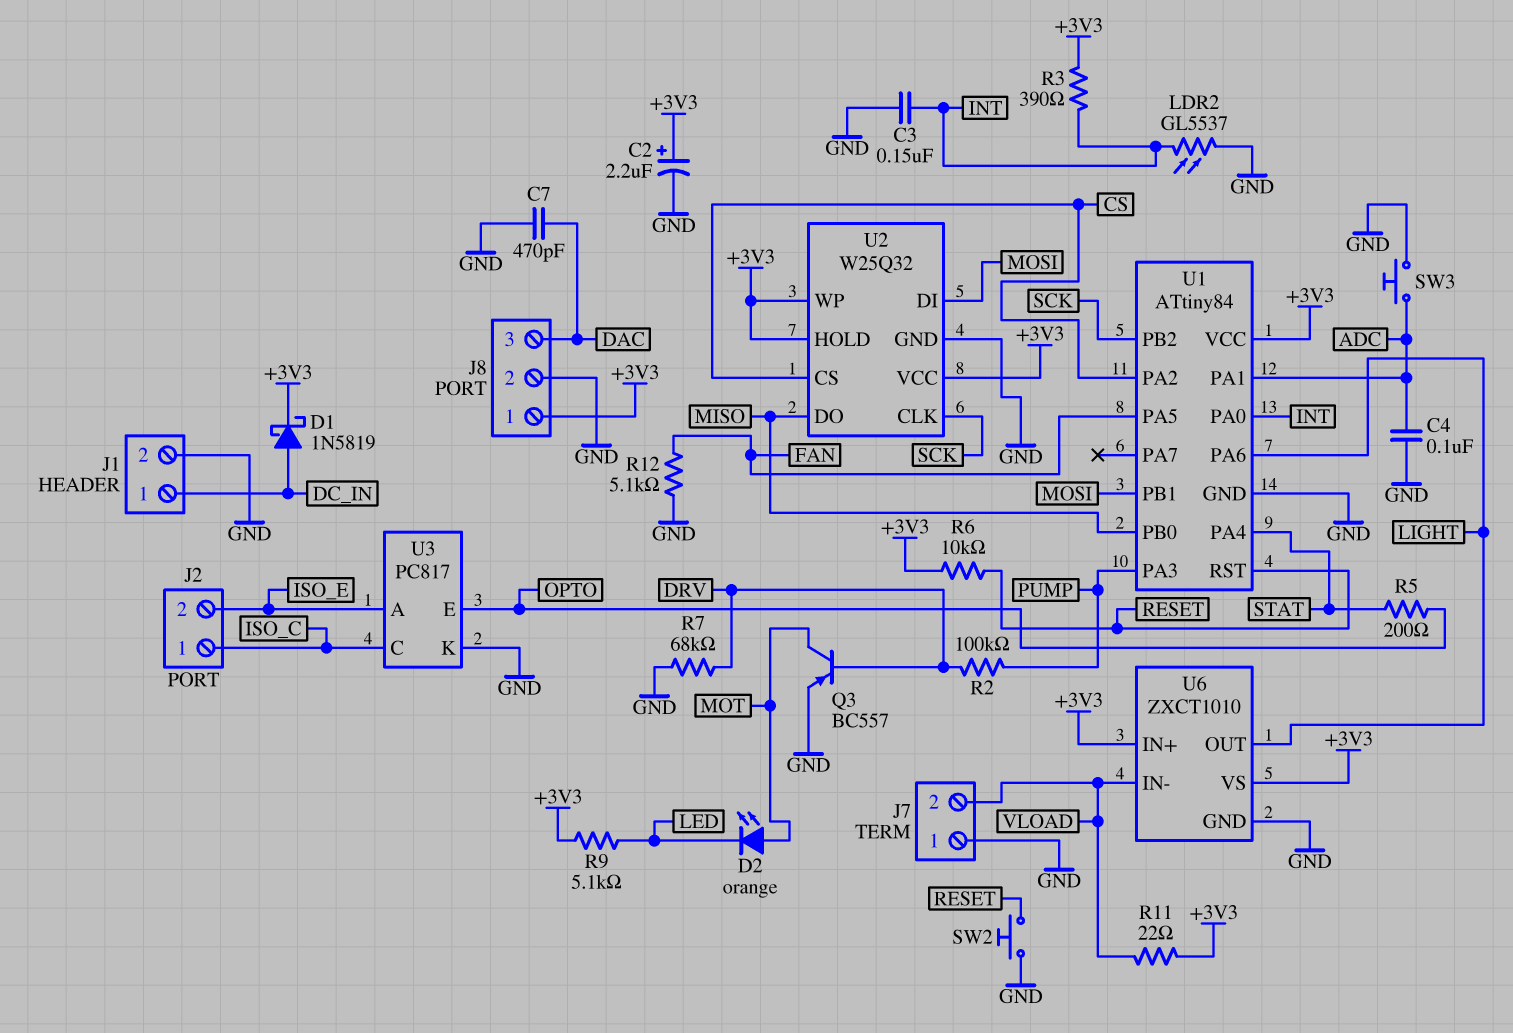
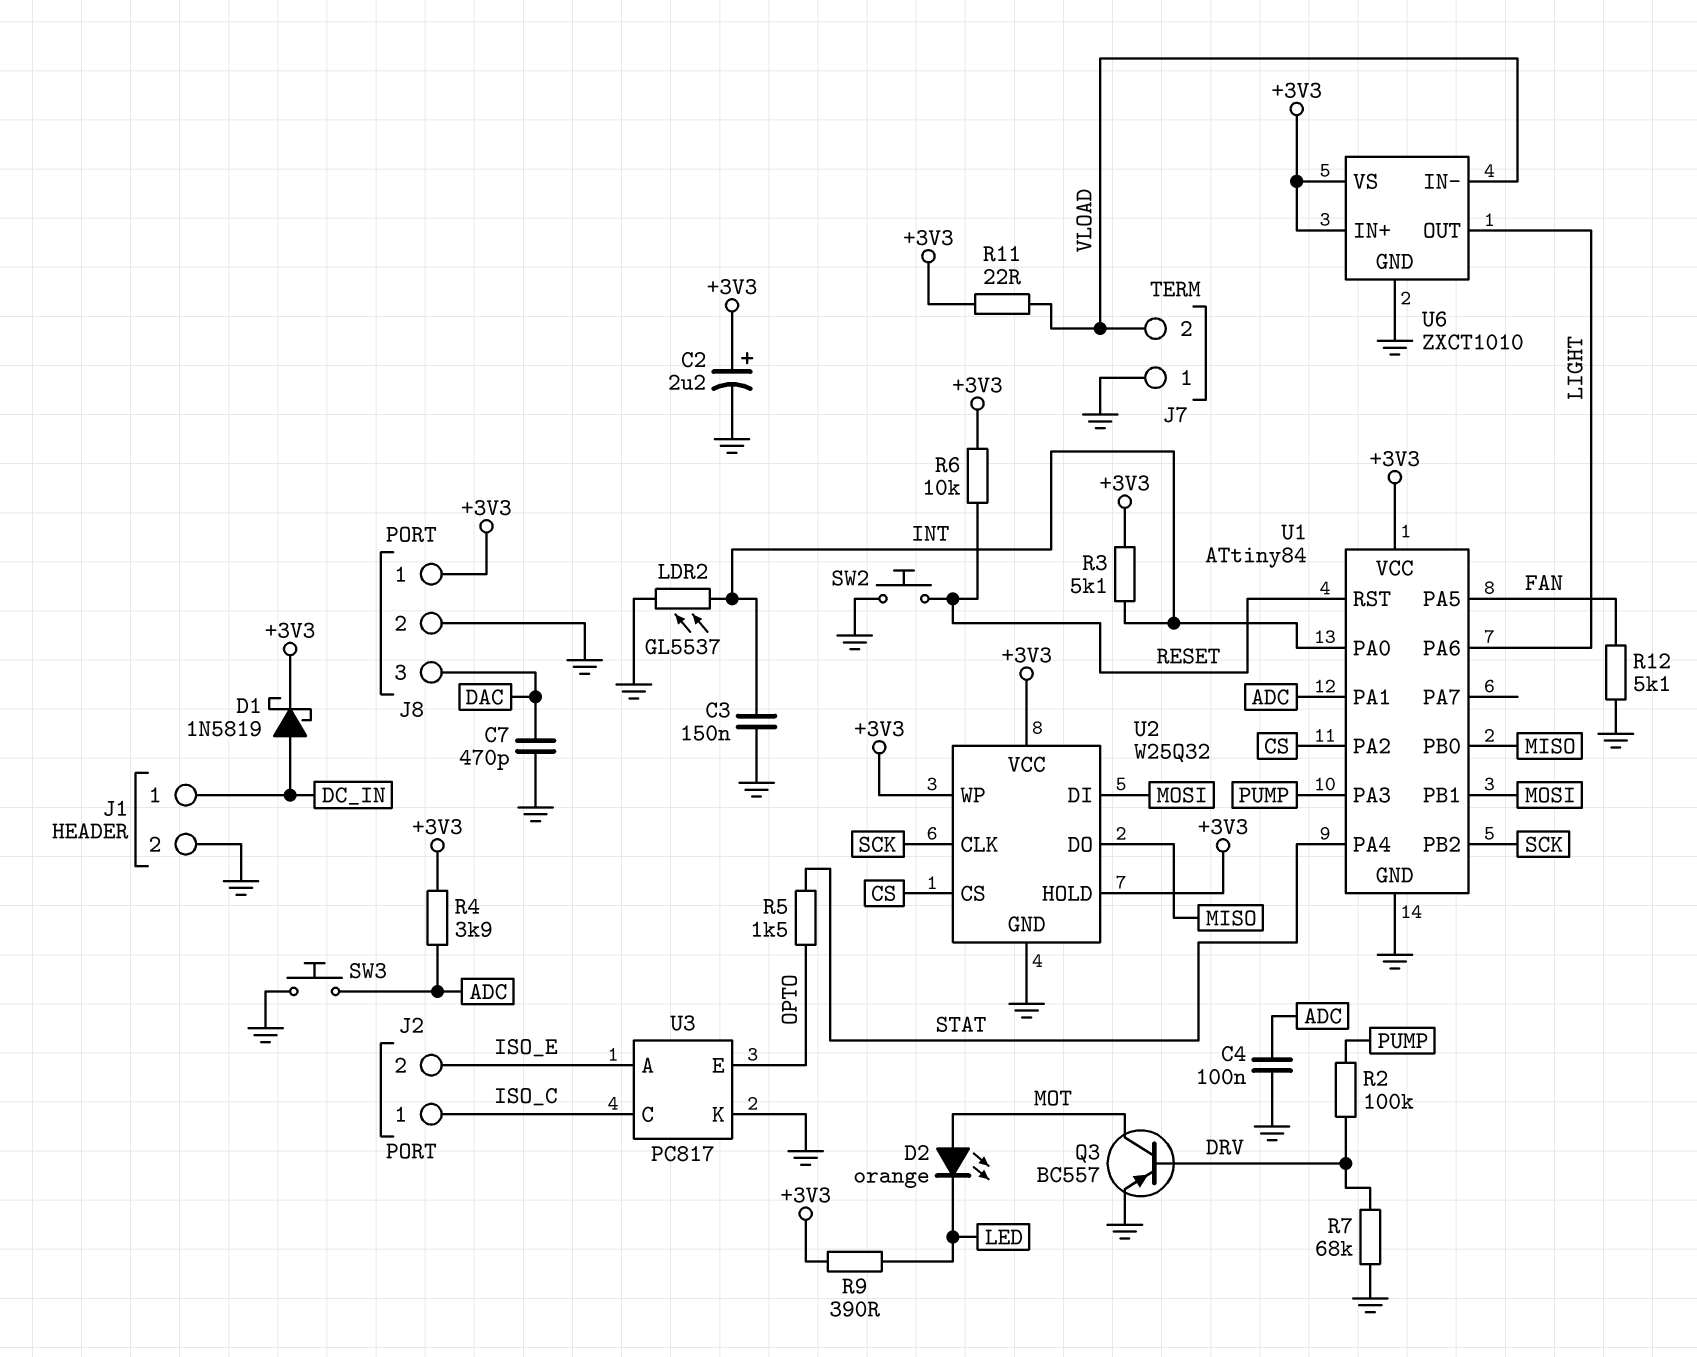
R3: 390 (+3V3, INT) -> 5.1k (+3V3, INT)
R4: none -> 3.9k (+3V3, ADC)
R5: 200 (OPTO, STAT) -> 1.5k (OPTO, STAT)
R9: 5.1k (+3V3, LED) -> 390 (+3V3, LED)

